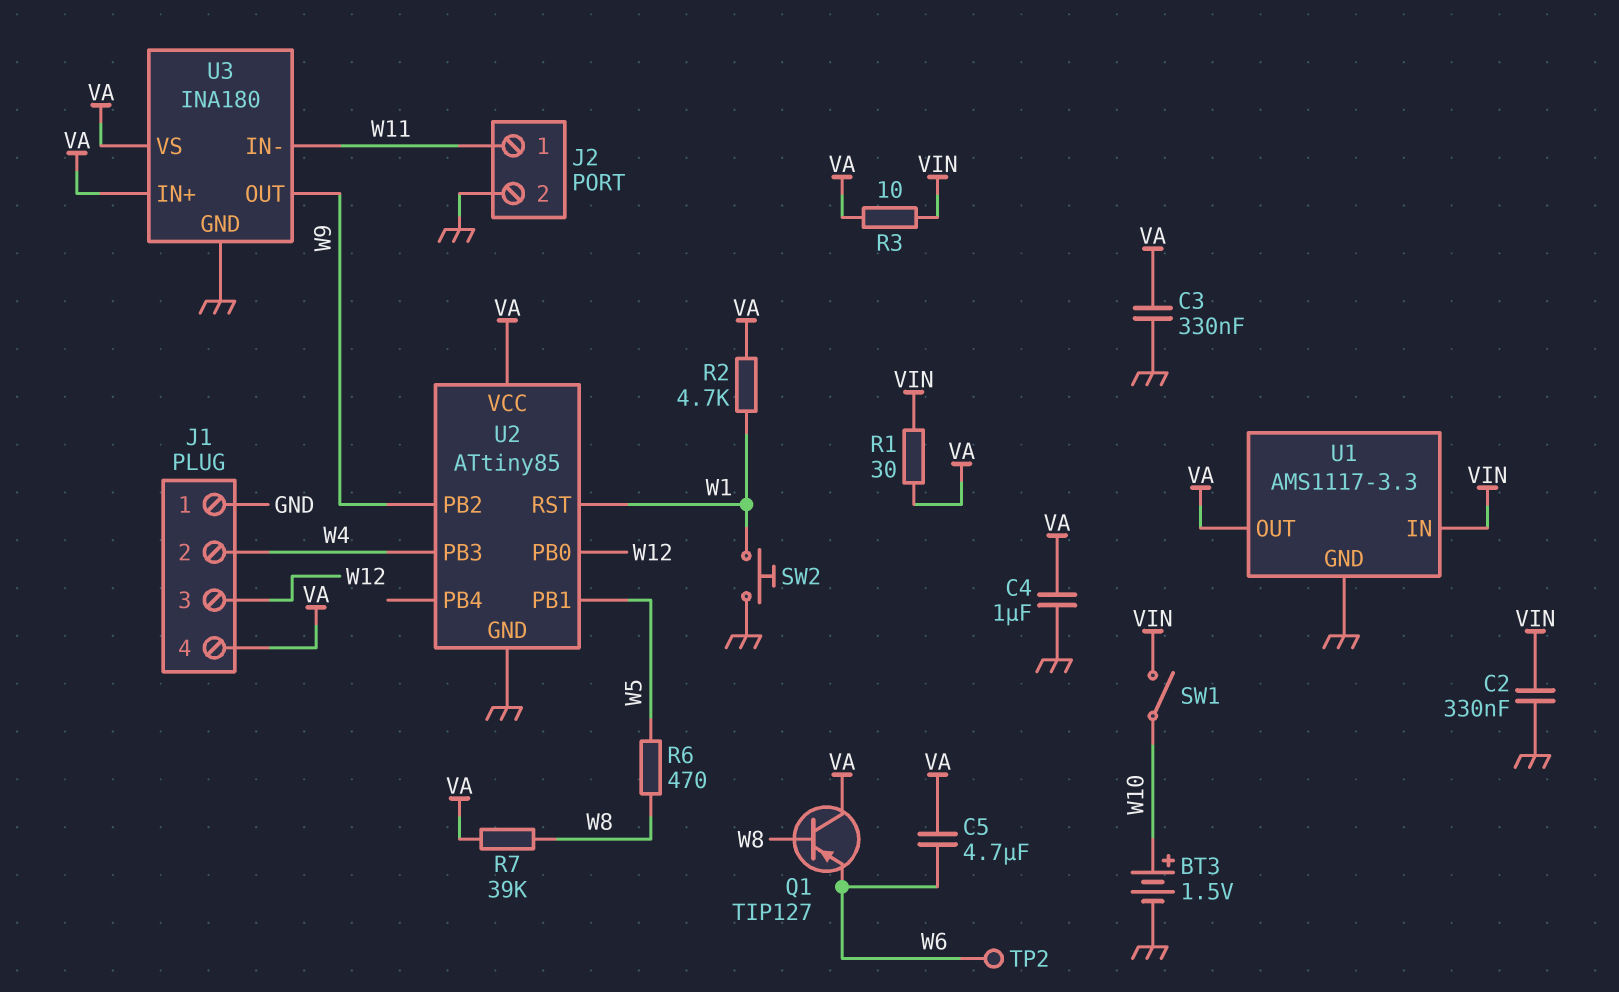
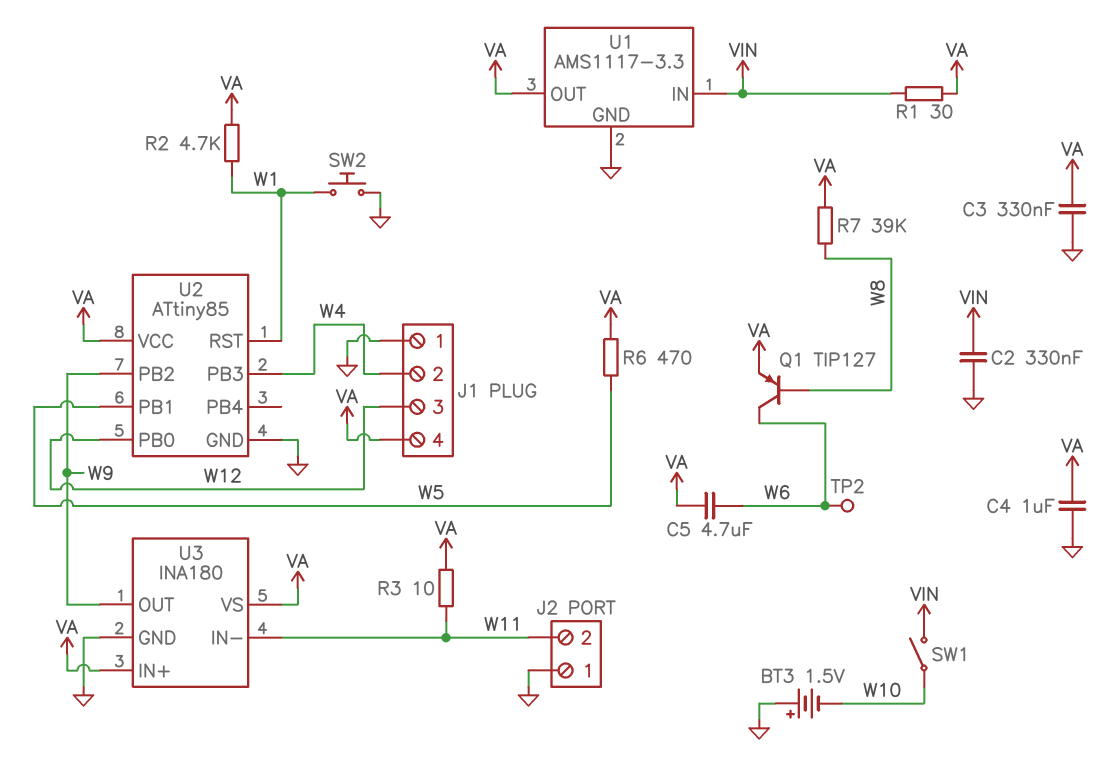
BT3: 1.5V (plus W10, minus GND) -> 1.5V (plus GND, minus W10)
J2 pin 1: W11 -> GND
J2 pin 2: GND -> W11
Q1: PNP TIP127 (B W8, C VA, E W6) -> PNP TIP127 (B W8, C W6, E VA)
R3: 10 (VA, VIN) -> 10 (VA, W11)
R6: 470 (W5, W8) -> 470 (VA, W5)

